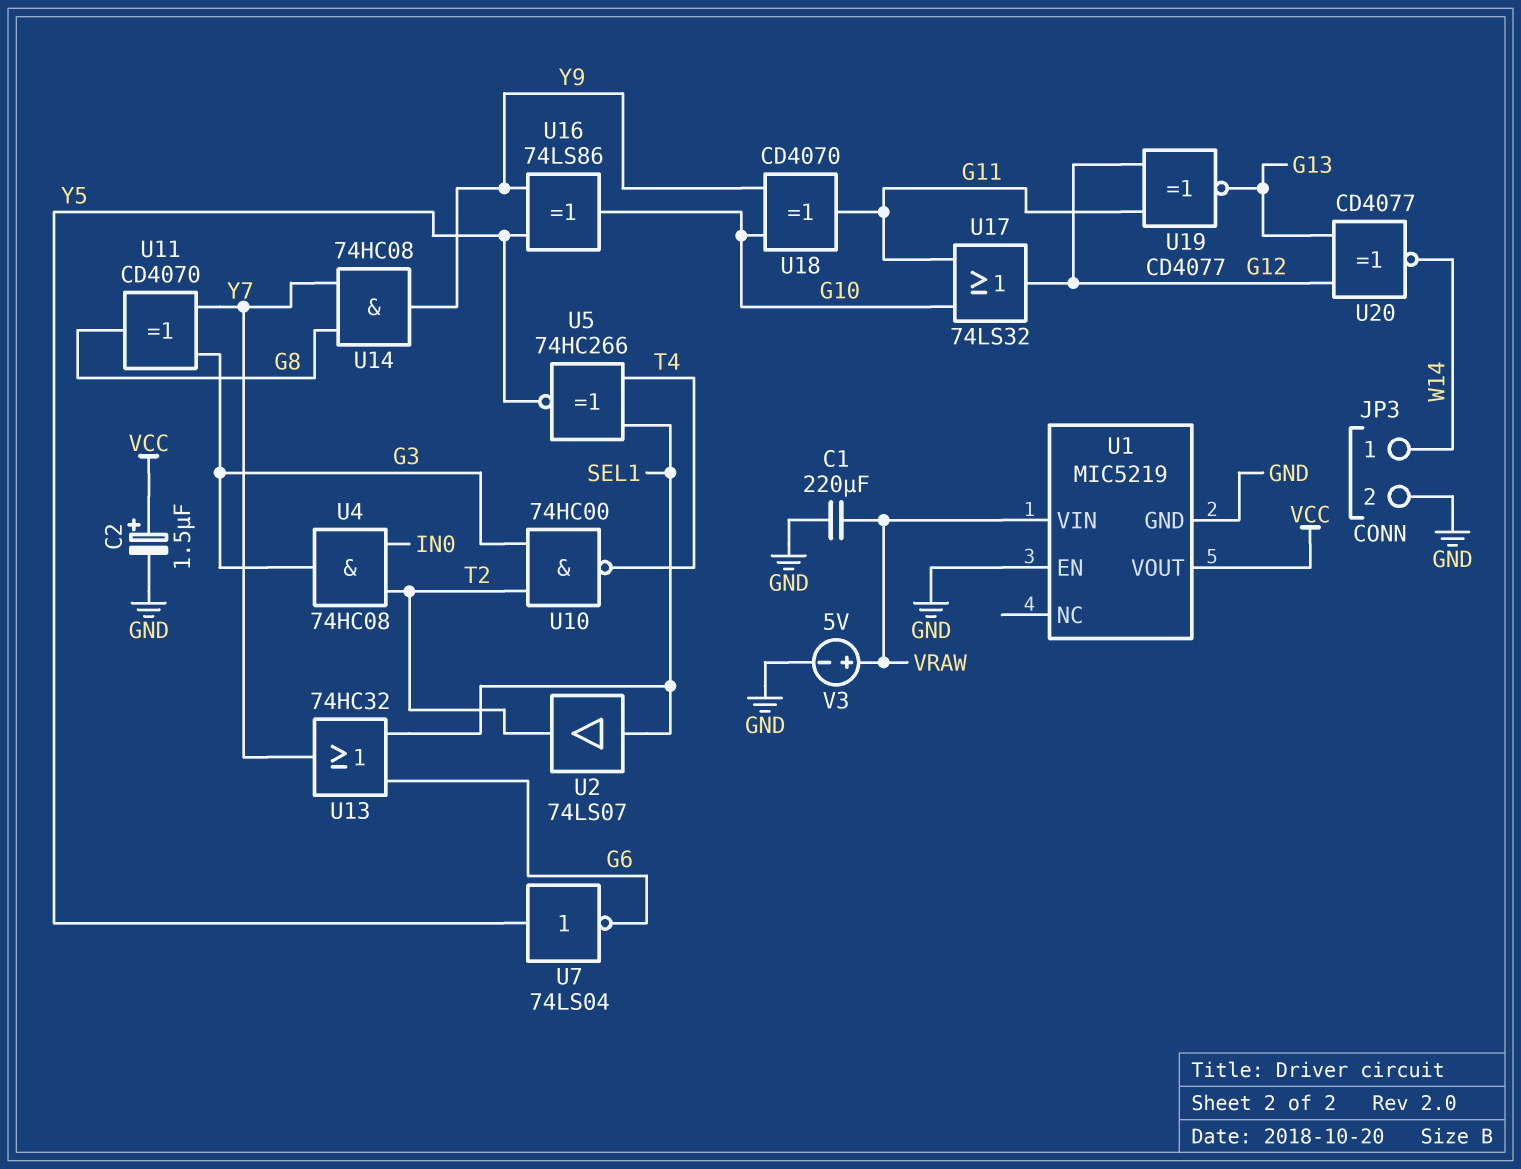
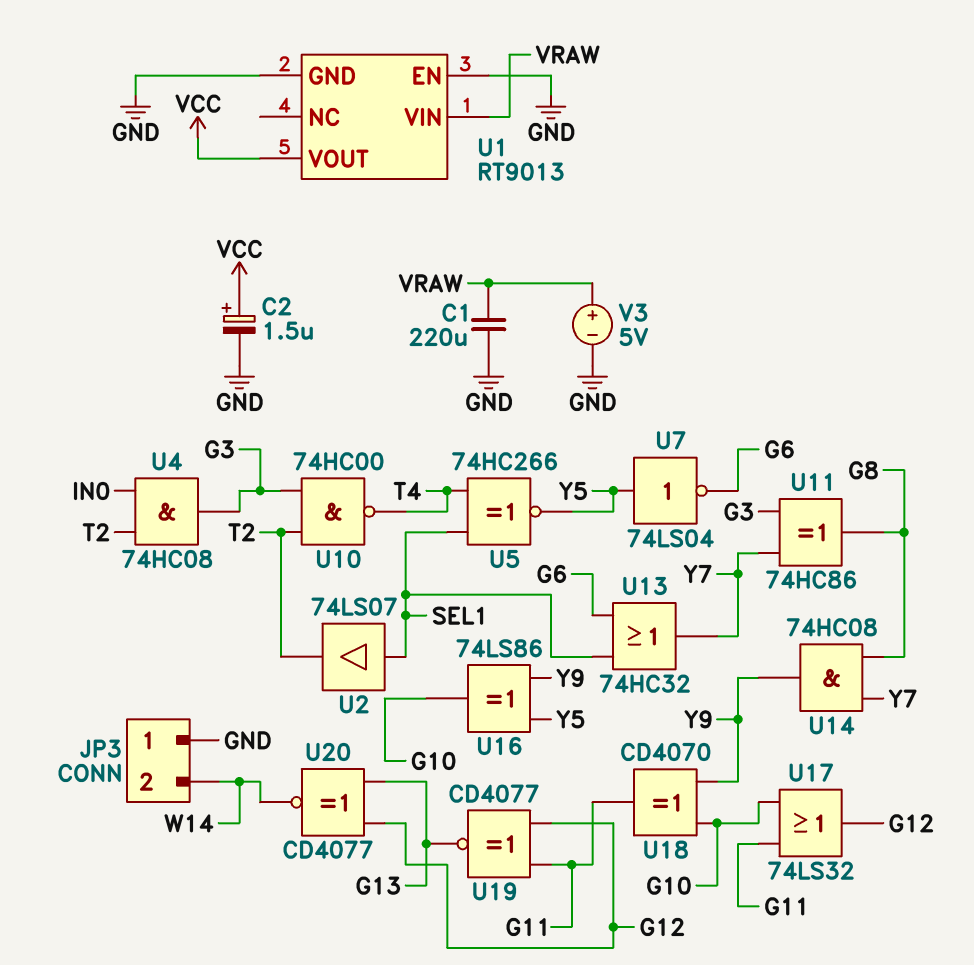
JP3 pin 1: W14 -> GND
JP3 pin 2: GND -> W14
U1: MIC5219 -> RT9013
U11: XOR CD4070 (in G3, in Y7, out G8) -> XOR 74HC86 (in G3, in Y7, out G8)

